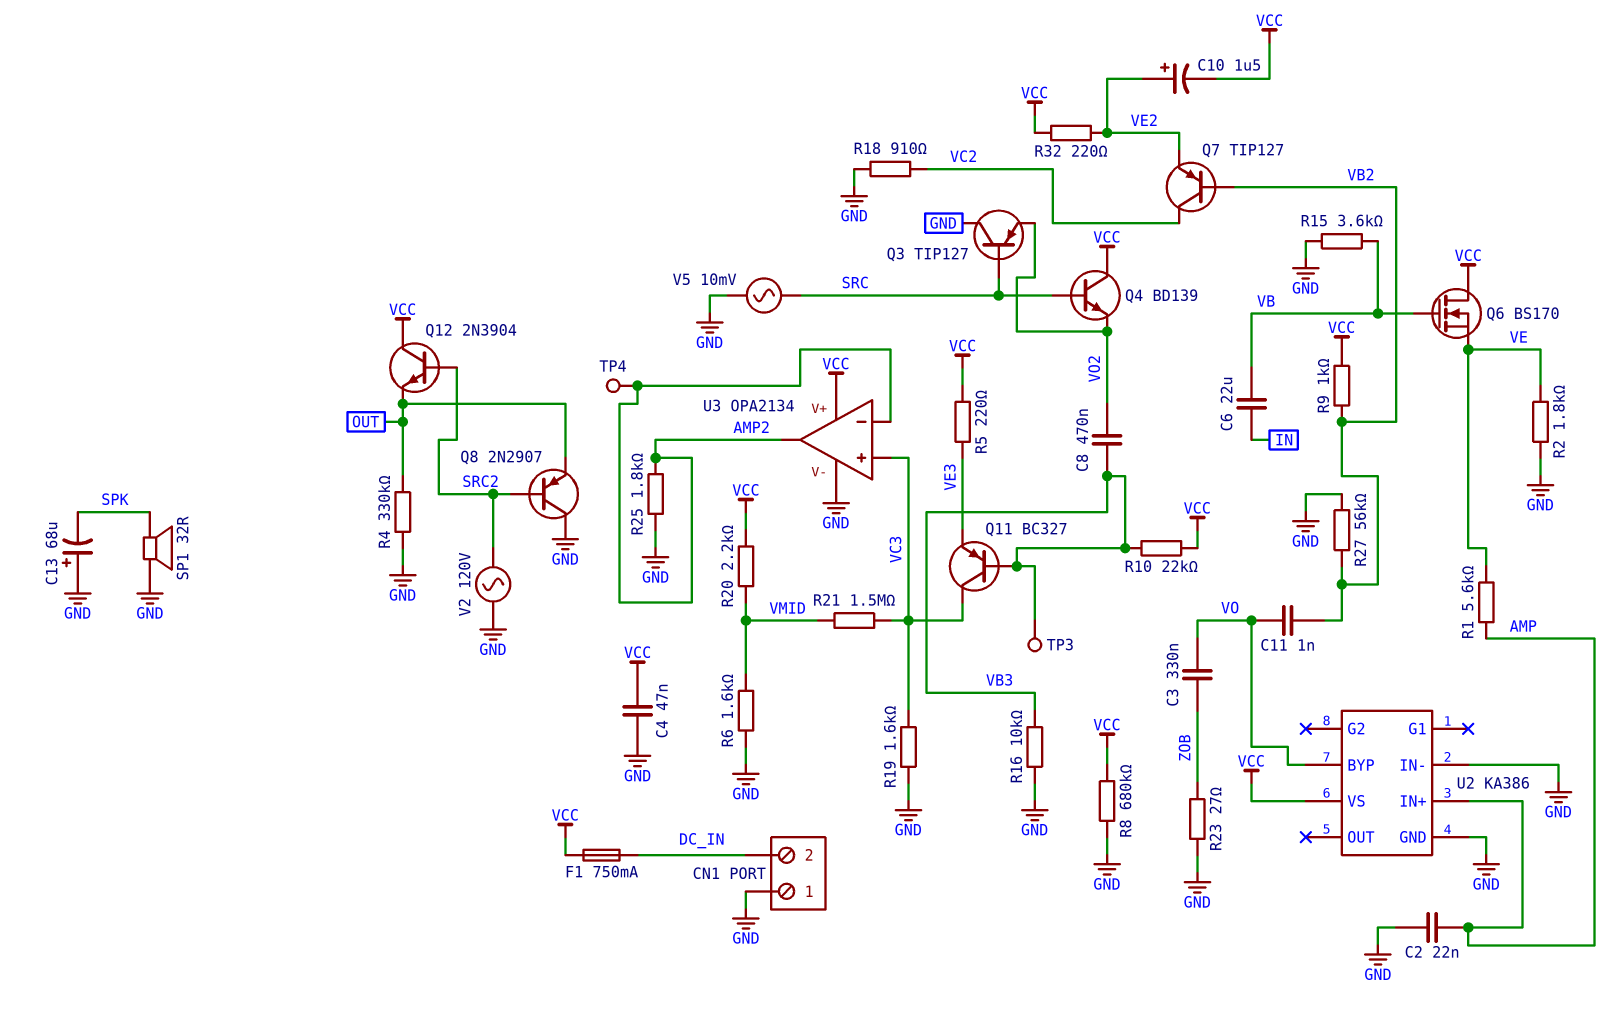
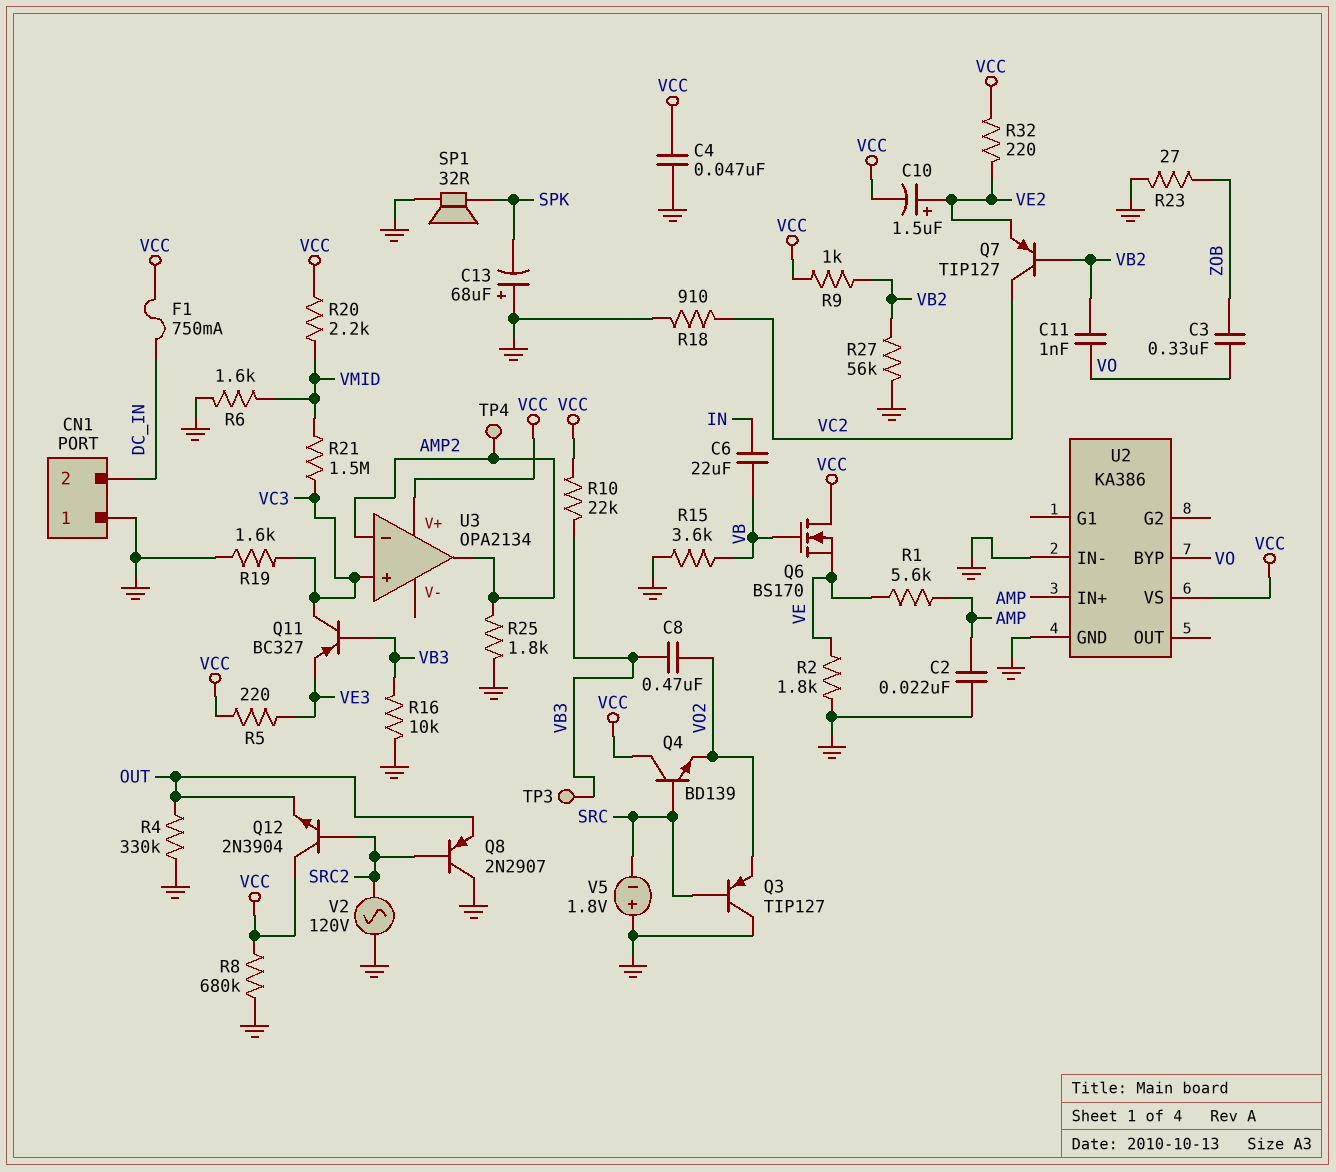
U3 pin V-: GND -> none
V5: AC 10mV (GND, SRC) -> 1.8V (plus GND, minus SRC)

